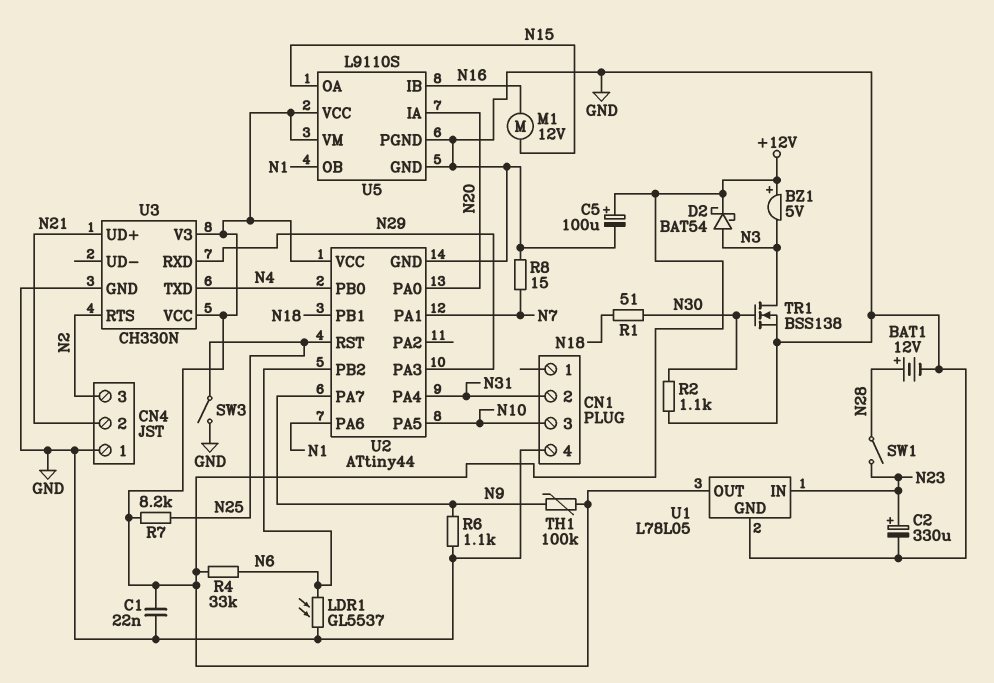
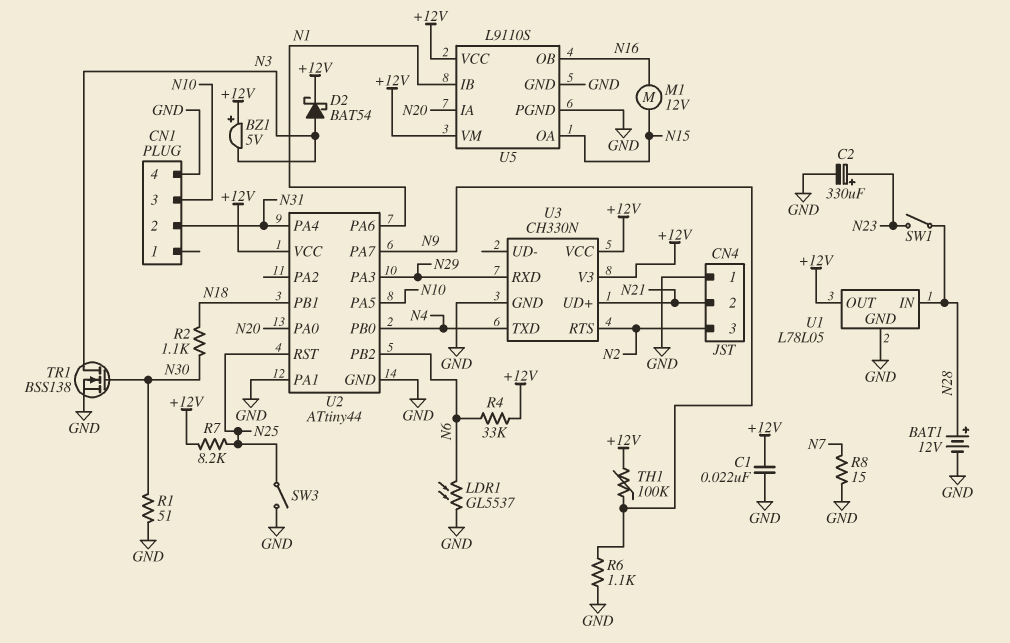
C5: 100uF (plus +12V, minus GND) -> none
R1: 51 (N18, N30) -> 51 (GND, N30)
R2: 1.1k (GND, N30) -> 1.1k (N18, N30)
U1 pin IN: N23 -> N28
U2 pin PA1: N7 -> GND
U5 pin IB: N16 -> N1
U5 pin OB: N1 -> N16

